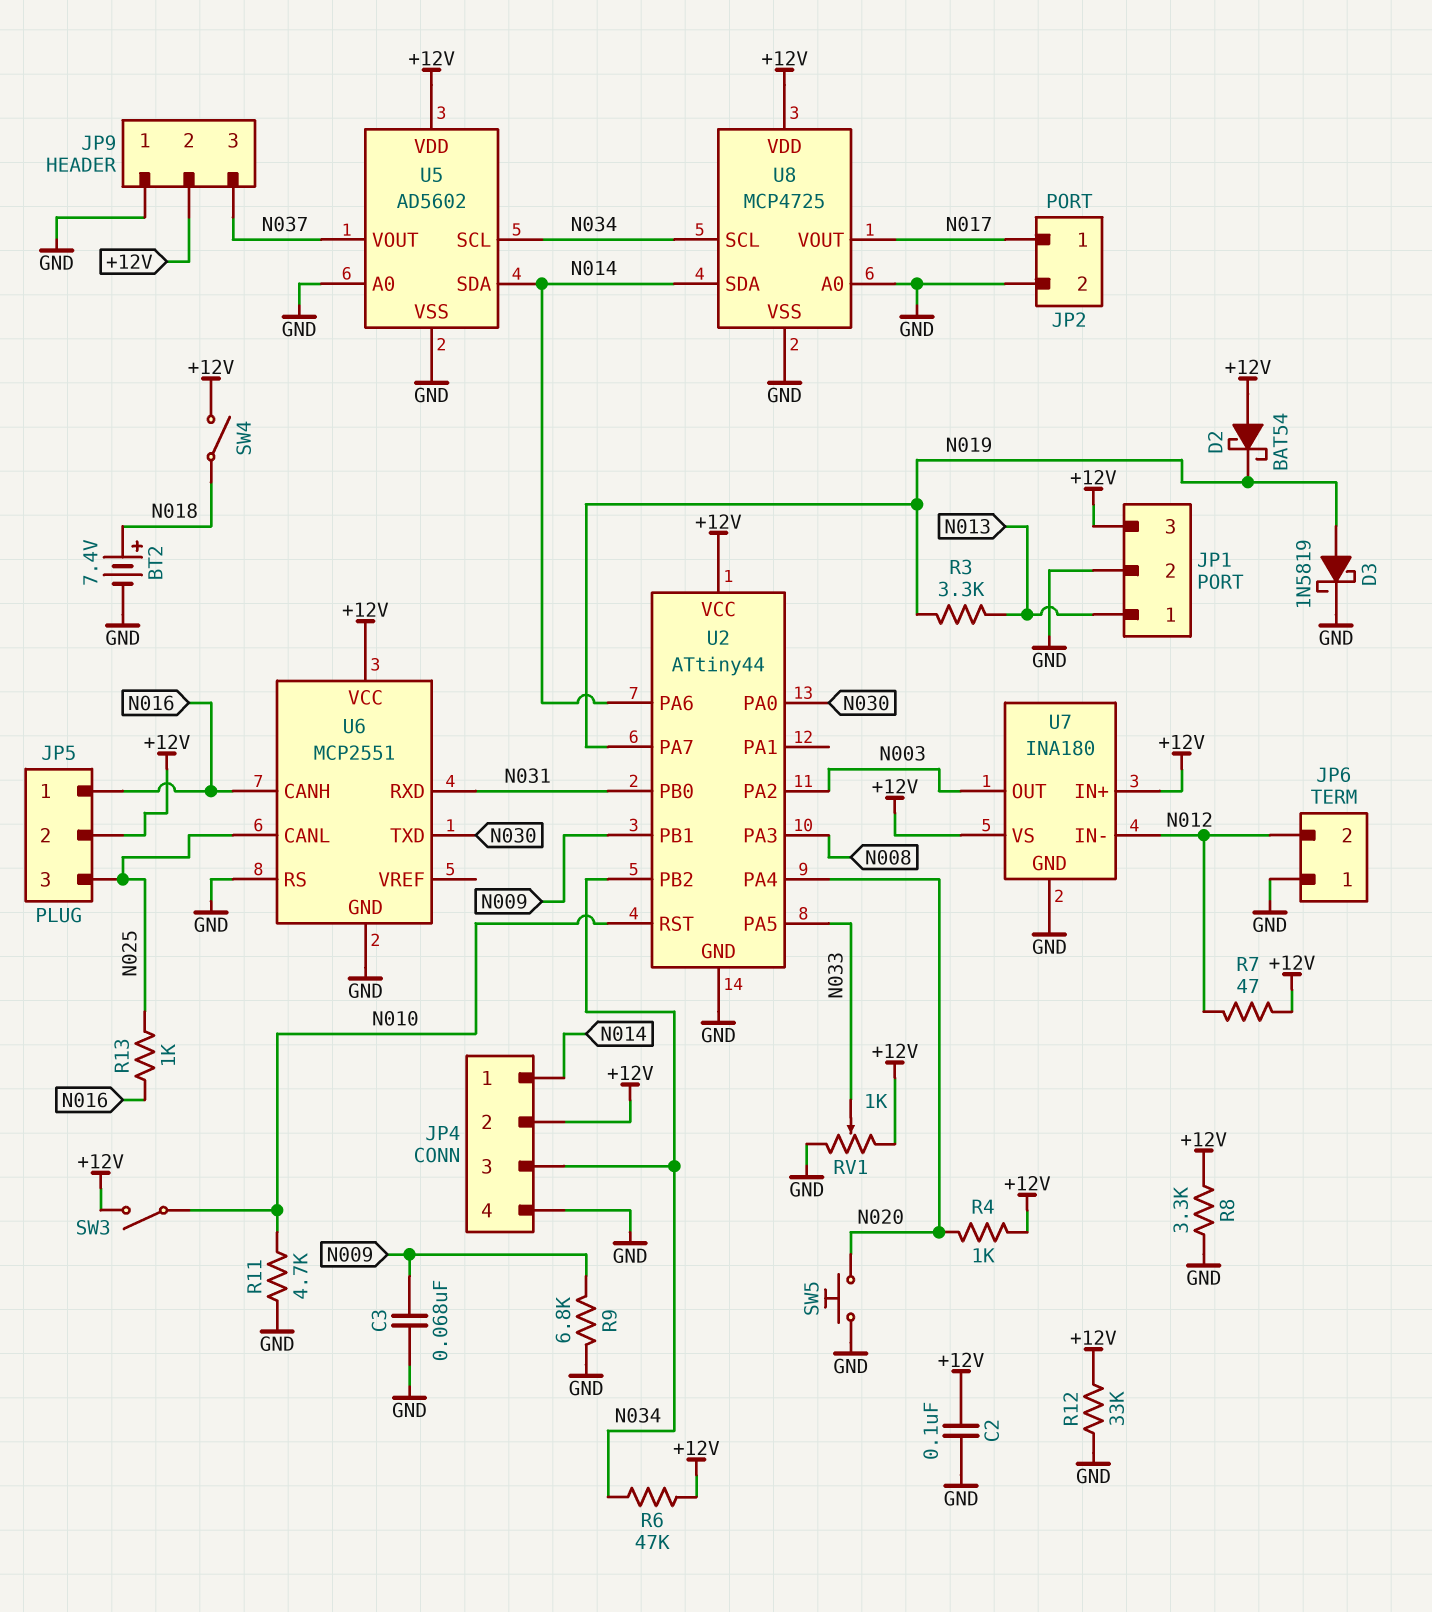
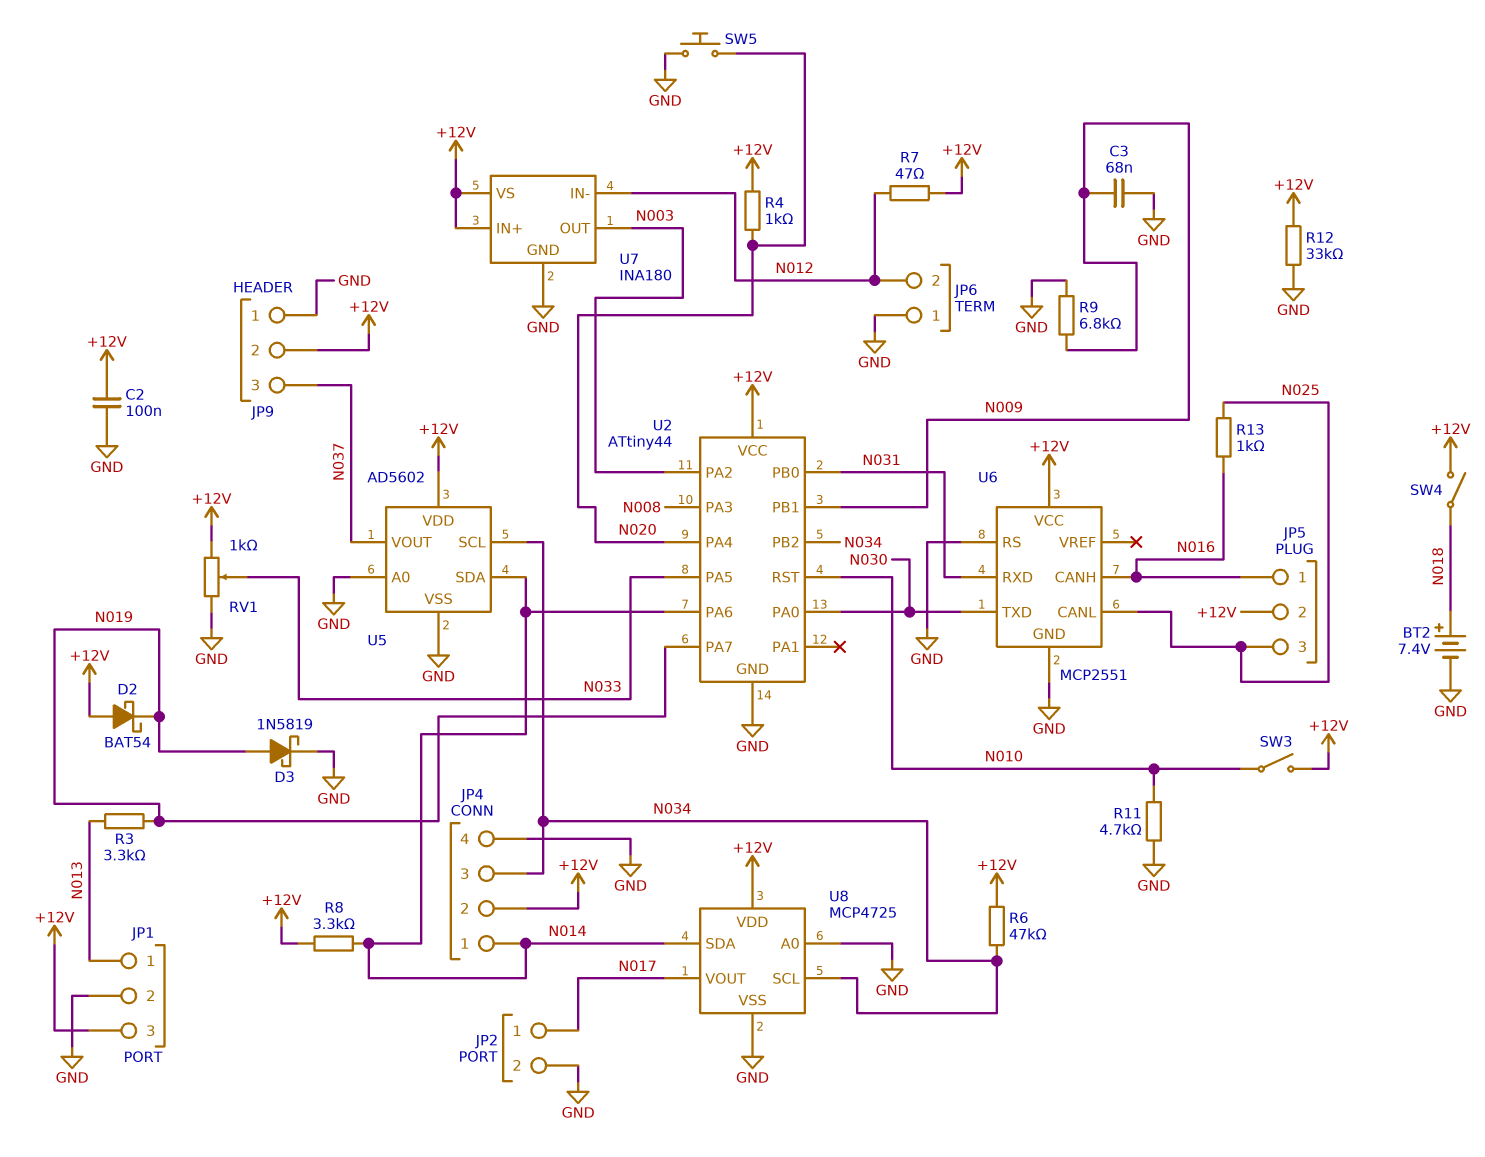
R8: 3.3k (+12V, GND) -> 3.3k (+12V, N014)

